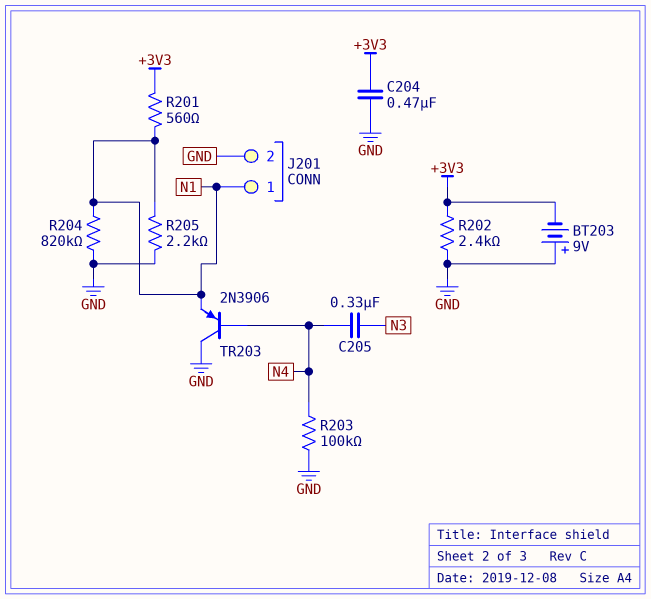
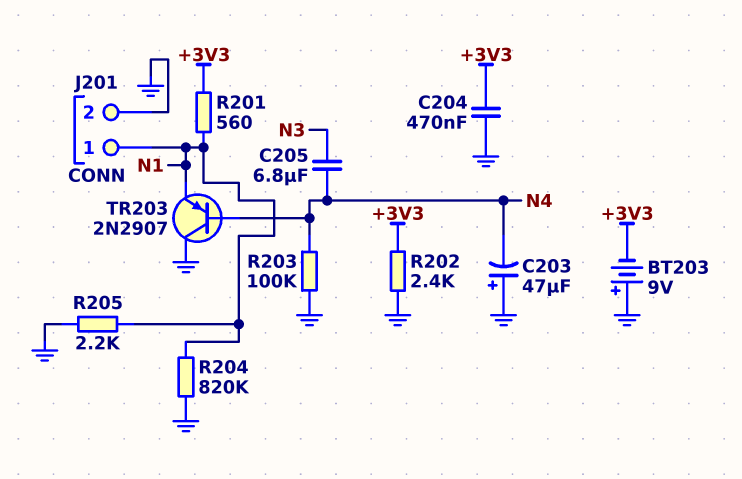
C203: none -> 47uF (plus GND, minus N4)
C205: 330nF (N3, N4) -> 6.8uF (N3, N4)
TR203: PNP 2N3906 (B N4, C GND, E N1) -> PNP 2N2907 (B N4, C GND, E N1)

